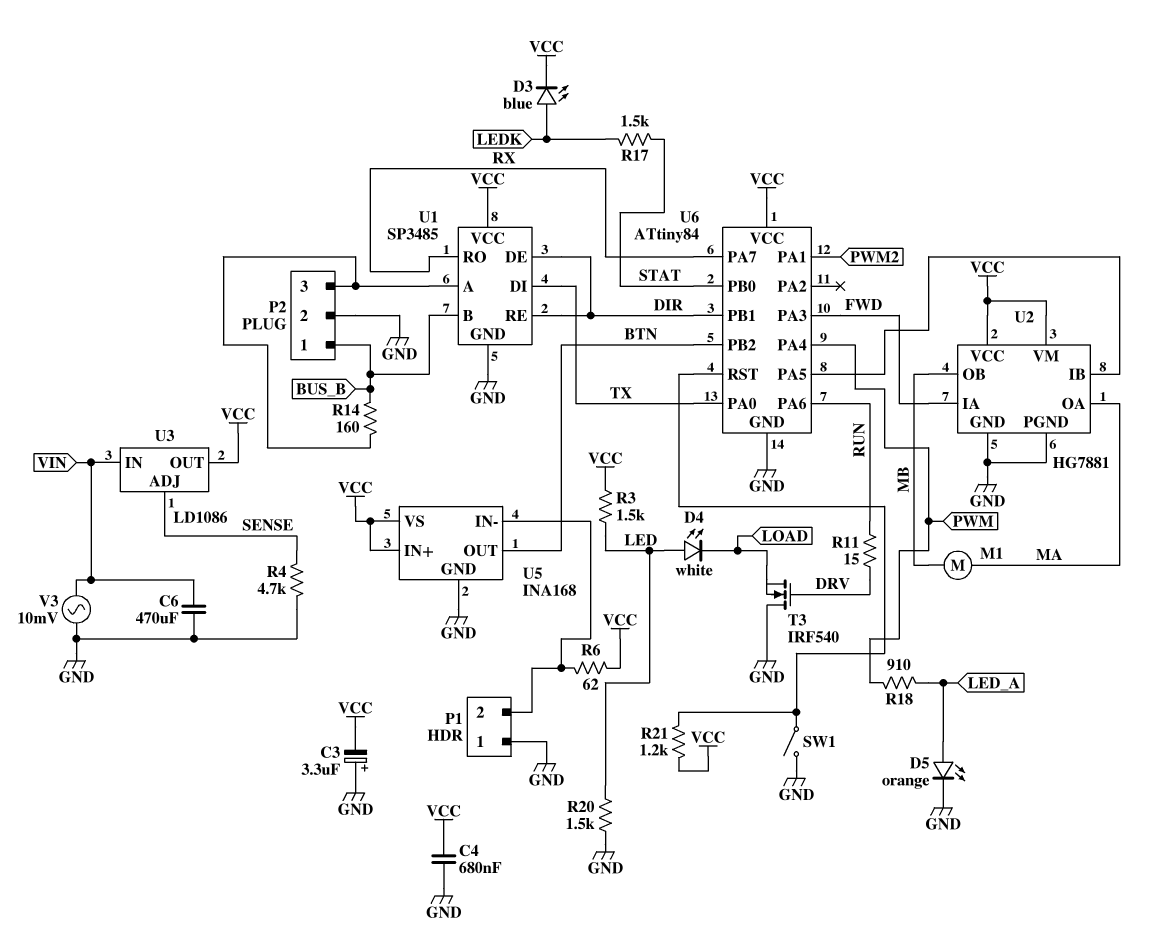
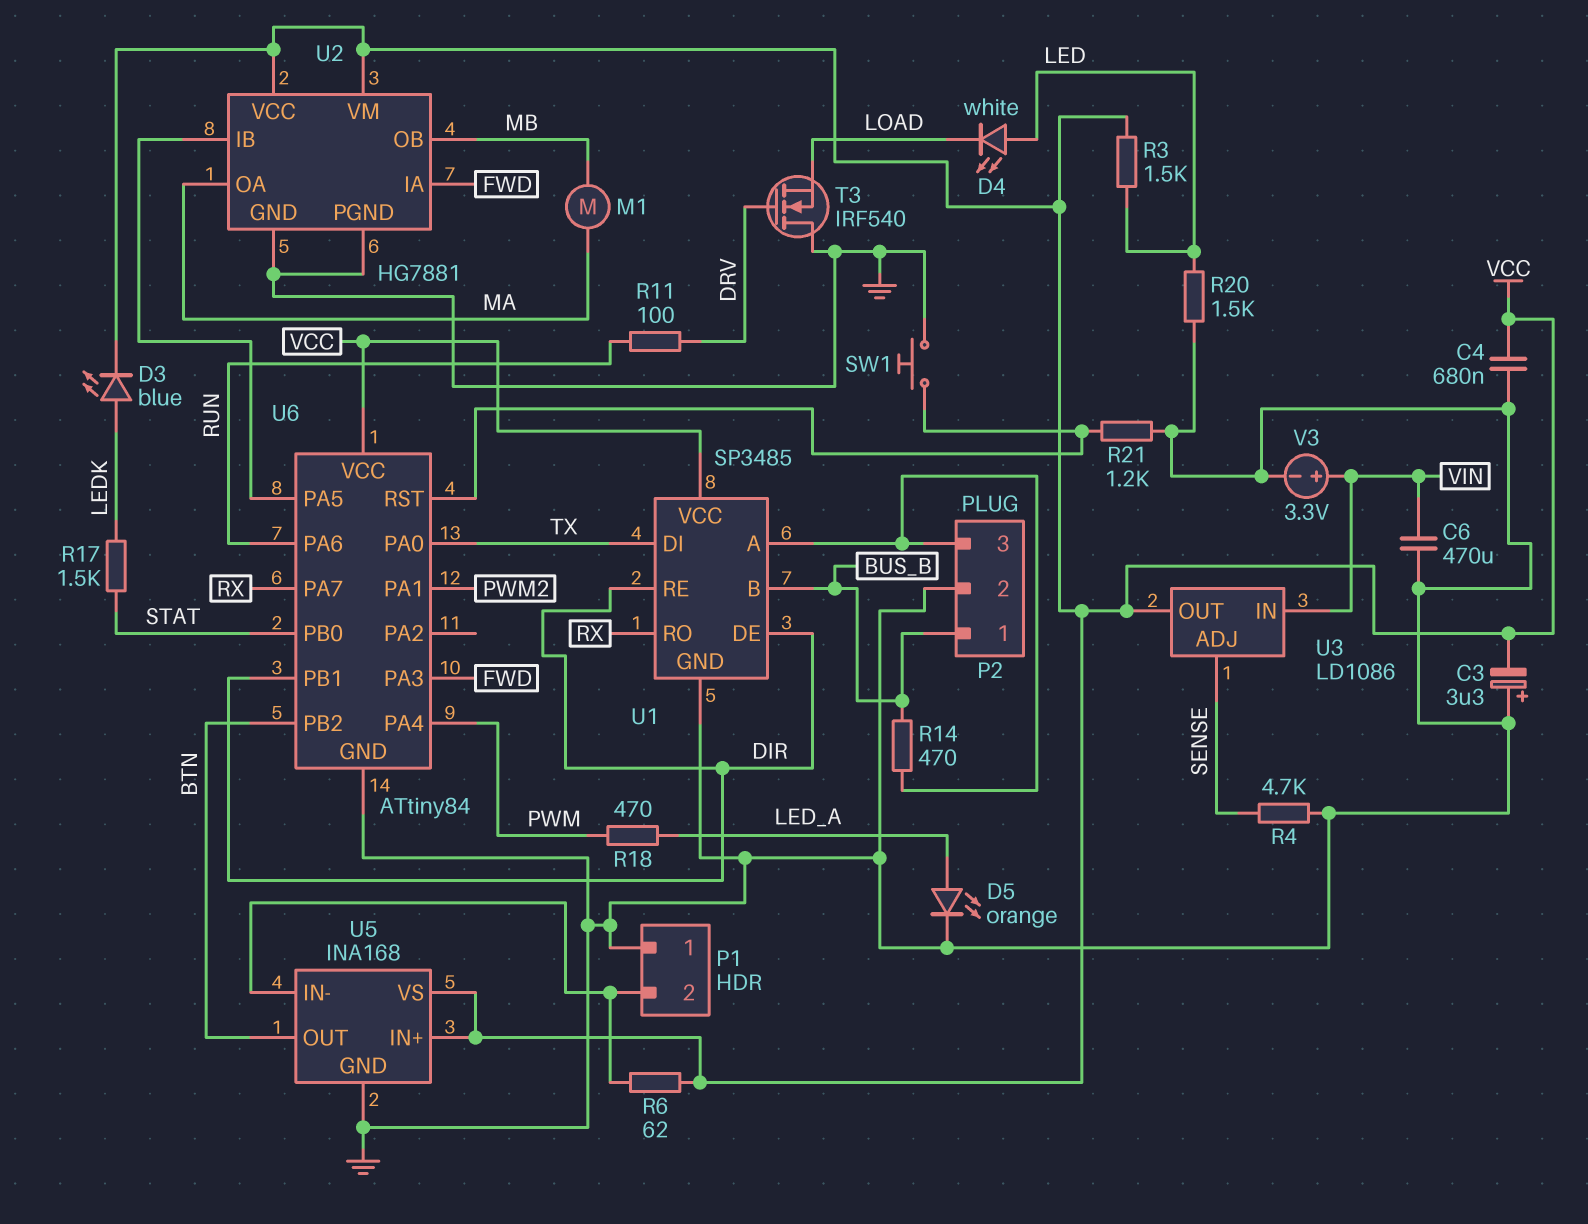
R11: 15 (DRV, RUN) -> 100 (DRV, RUN)
R14: 160 (BUS_B, P2/3) -> 470 (BUS_B, P2/3)
R18: 910 (LED_A, PWM) -> 470 (LED_A, PWM)
R21: 1.2k (U6/RST, VCC) -> 1.2k (GND, U6/RST)
SW1: switch (GND, U6/RST) -> button (GND, U6/RST)
V3: AC 10mV (GND, VIN) -> 3.3V (plus VIN, minus GND)

